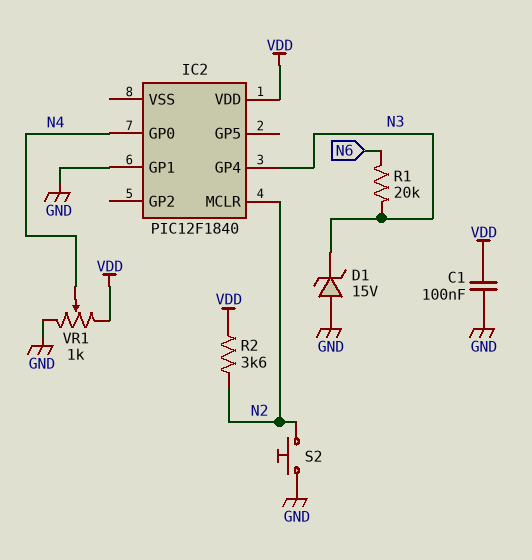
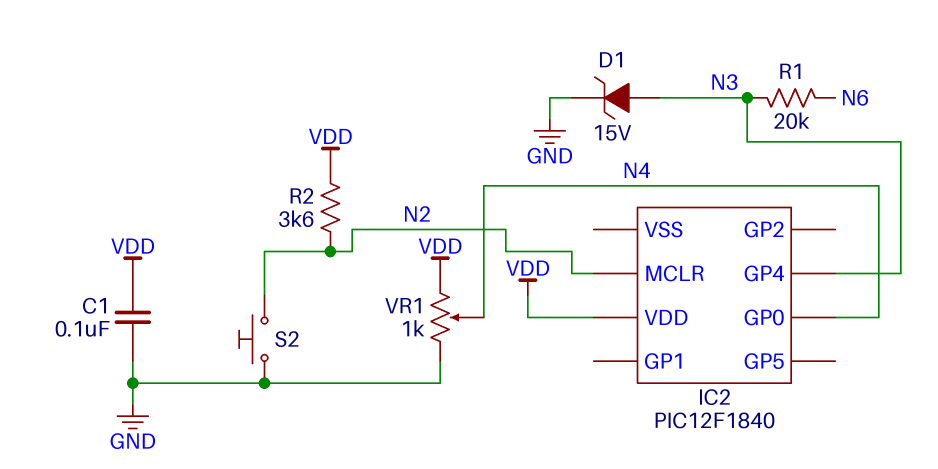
D1: zener 15V (A GND, K N3) -> zener 15V (A N3, K GND)
IC2 pin GP1: GND -> none

